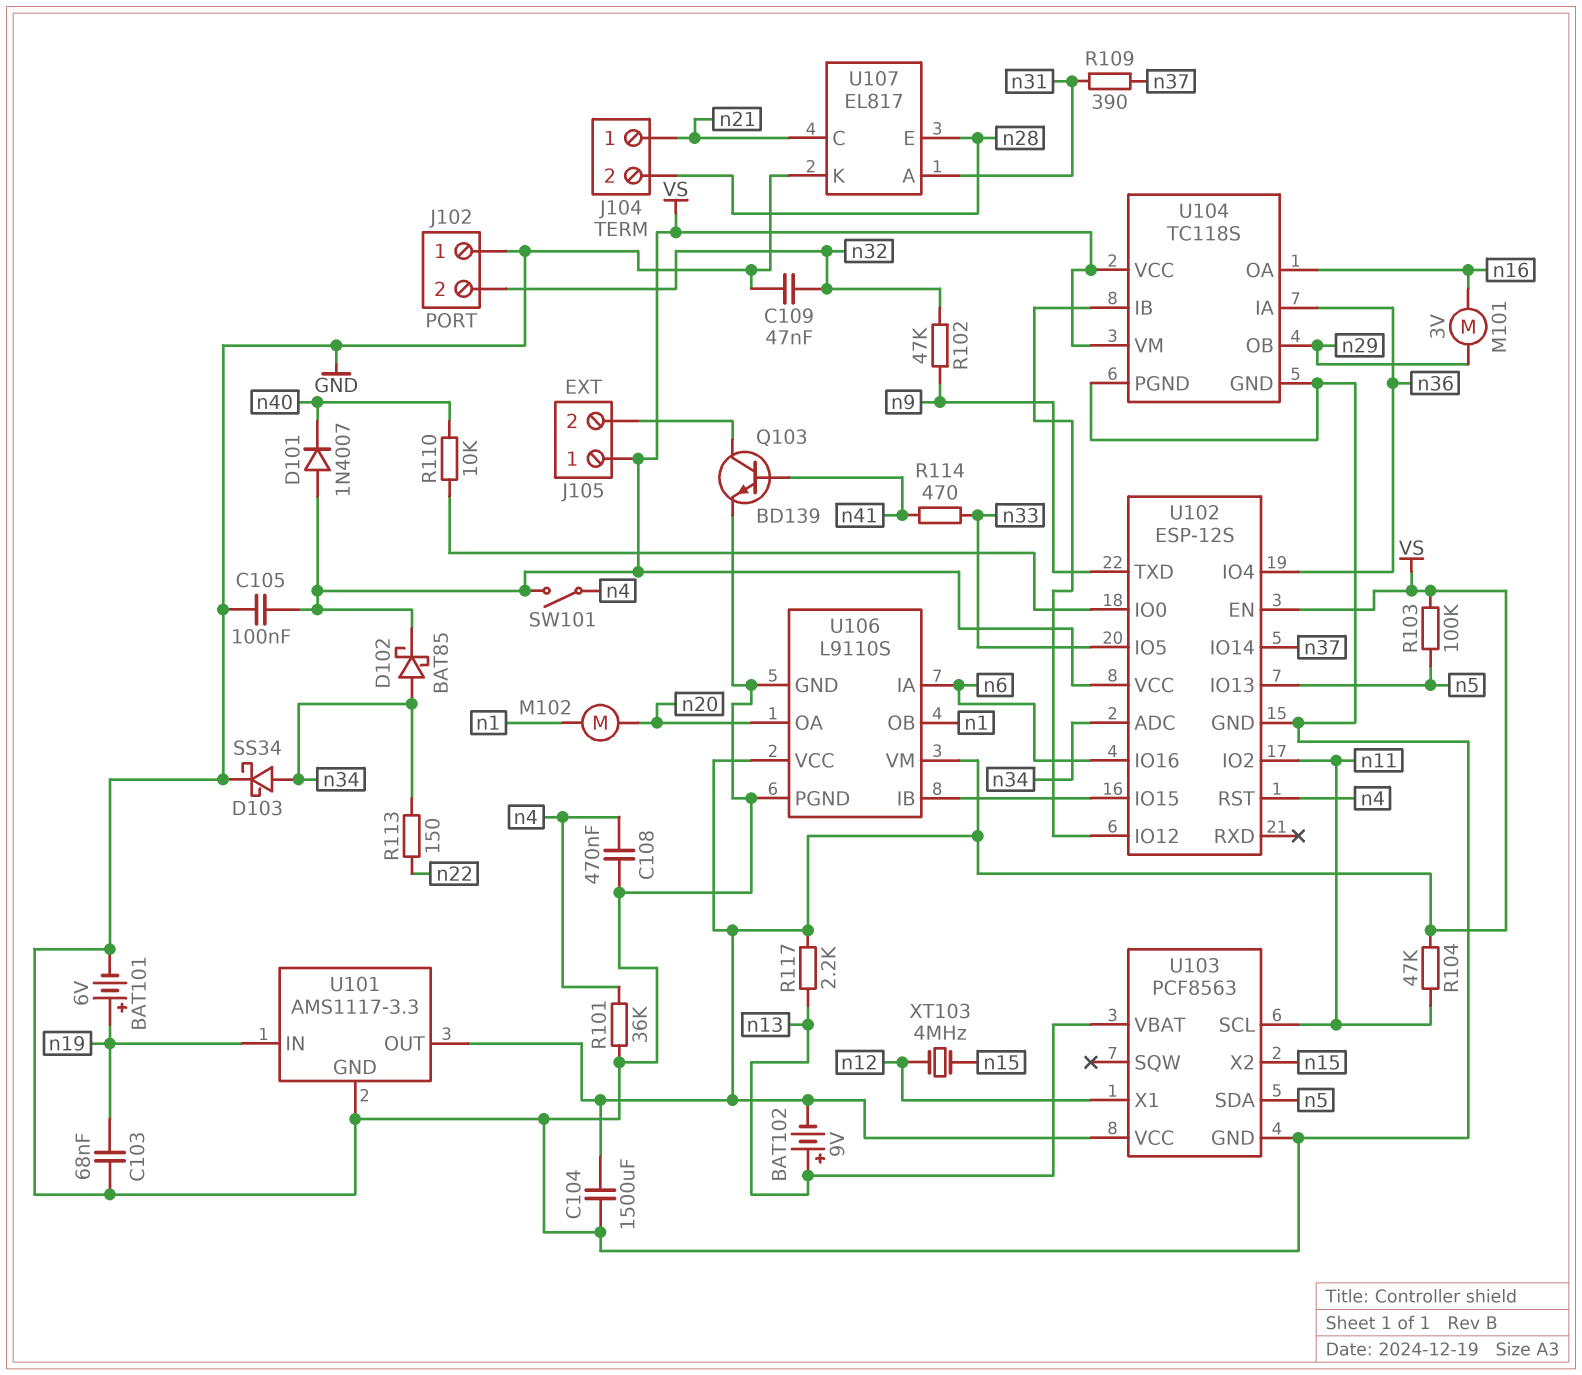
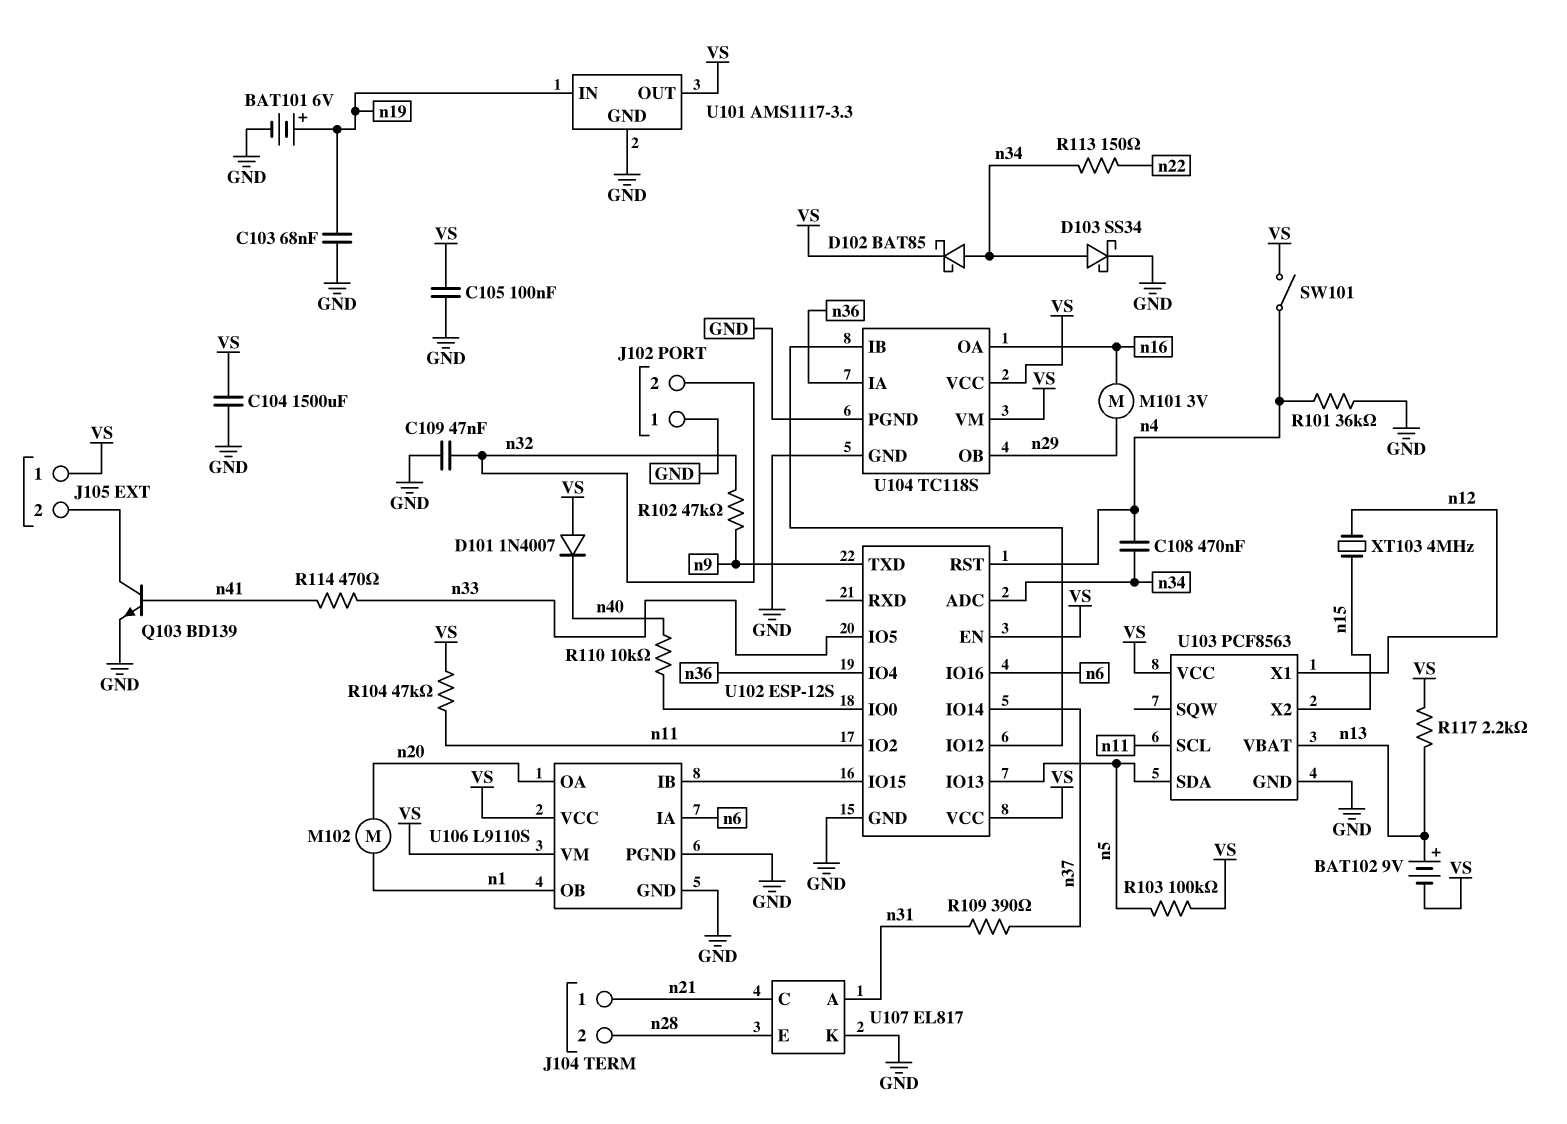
C108: 470nF (GND, n4) -> 470nF (n4, n34)

